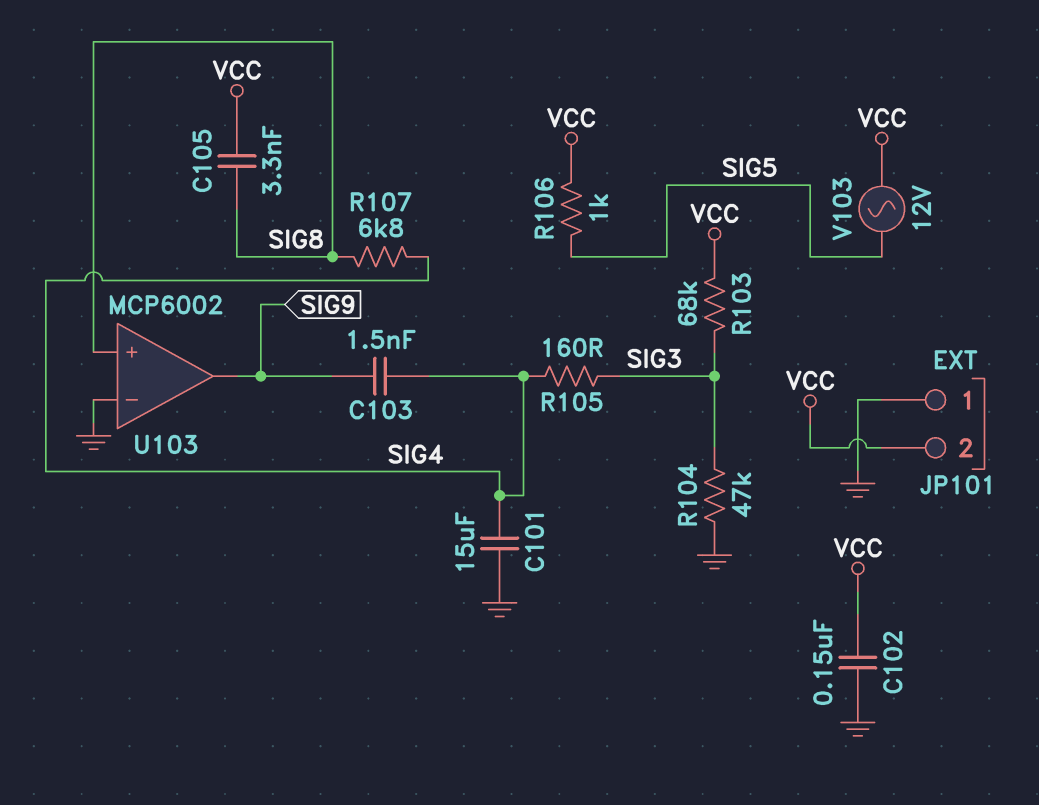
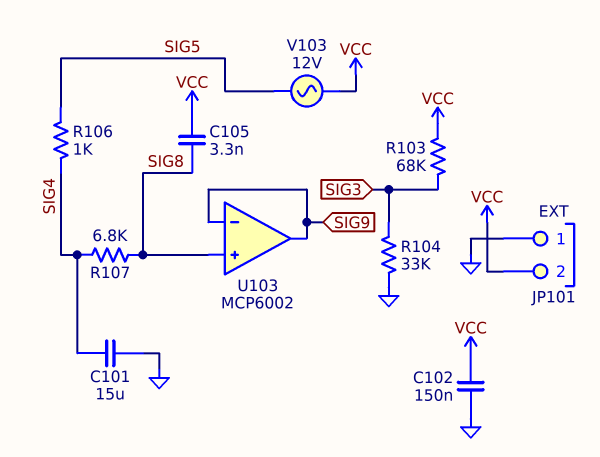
C103: 1.5nF (SIG4, SIG9) -> none
R104: 47k (GND, SIG3) -> 33k (GND, SIG3)
R105: 160 (SIG3, SIG4) -> none
R106: 1k (SIG5, VCC) -> 1k (SIG4, SIG5)
U103 pin in-: GND -> SIG9

